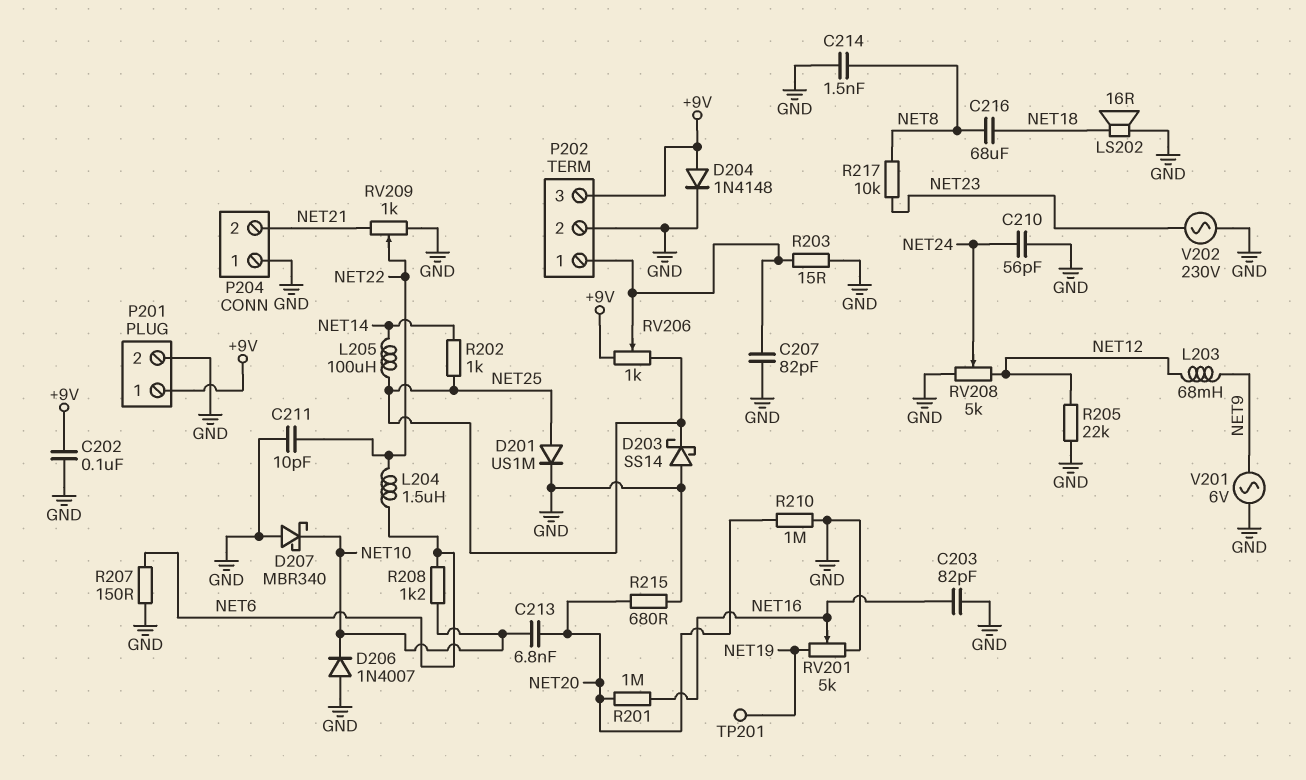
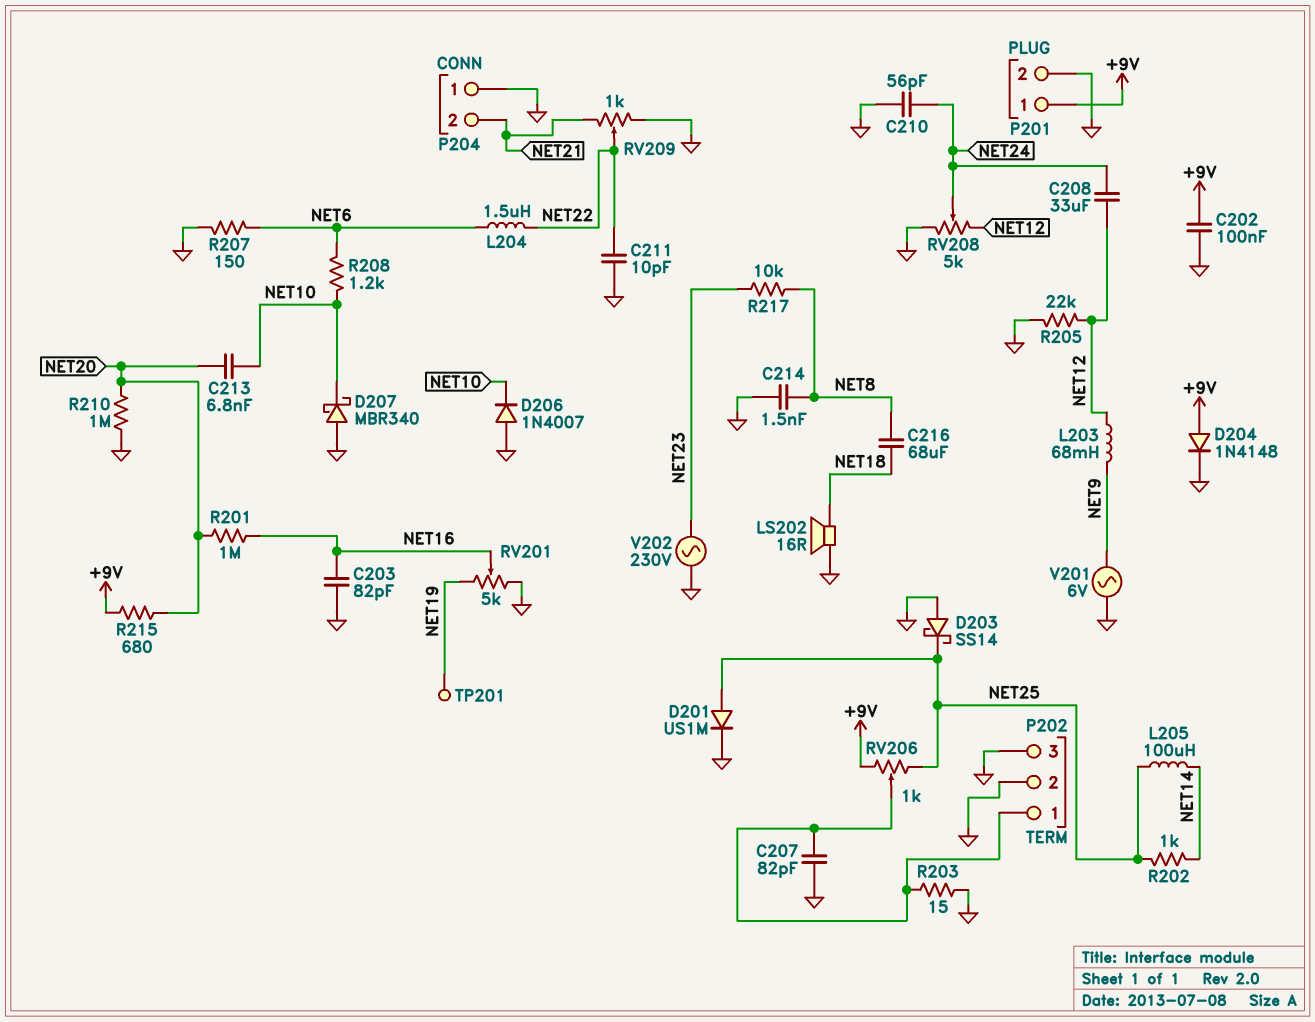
C208: none -> 33uF (NET12, NET24)
P202 pin 3: +9V -> GND
R215: 680 (GND, NET20) -> 680 (+9V, NET20)

